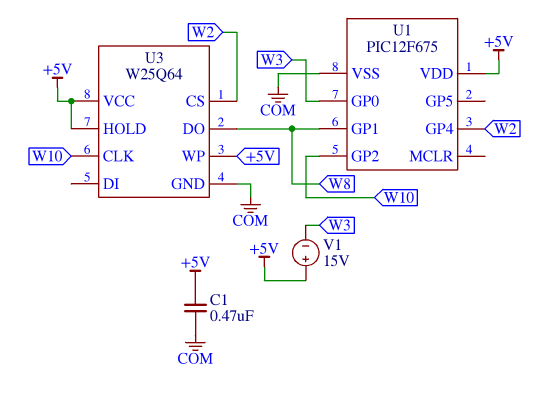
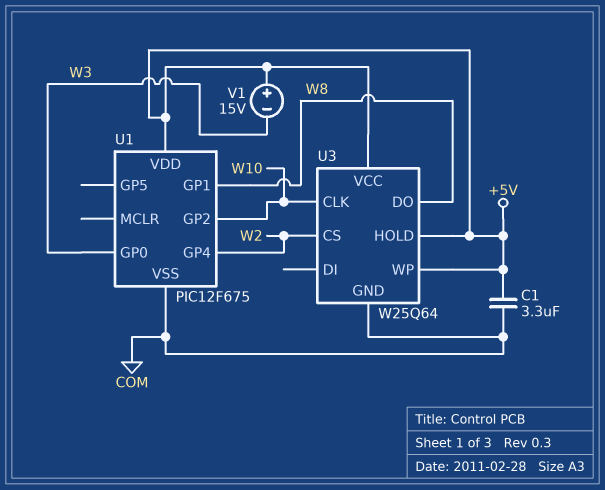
C1: 470nF (+5V, COM) -> 3.3uF (+5V, COM)

